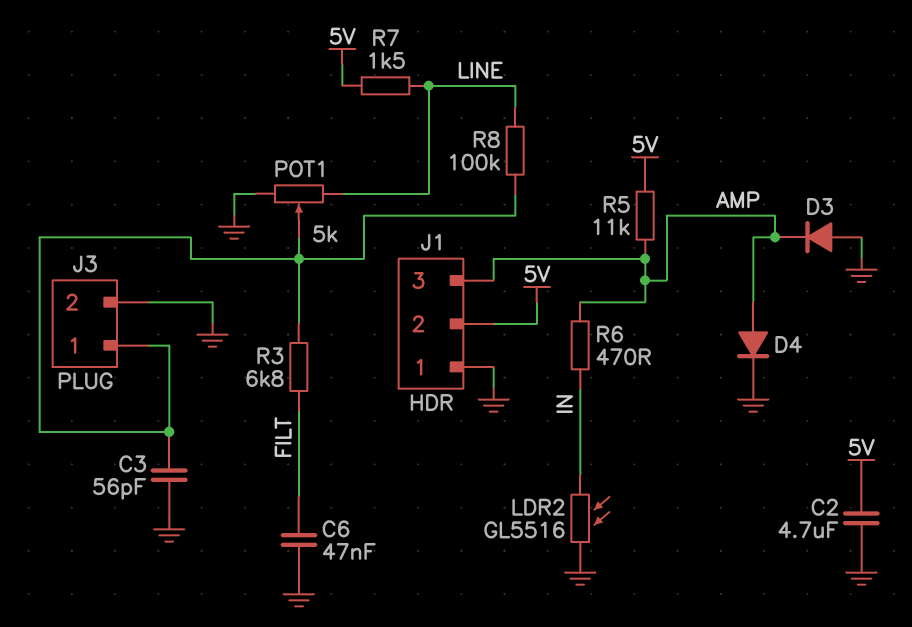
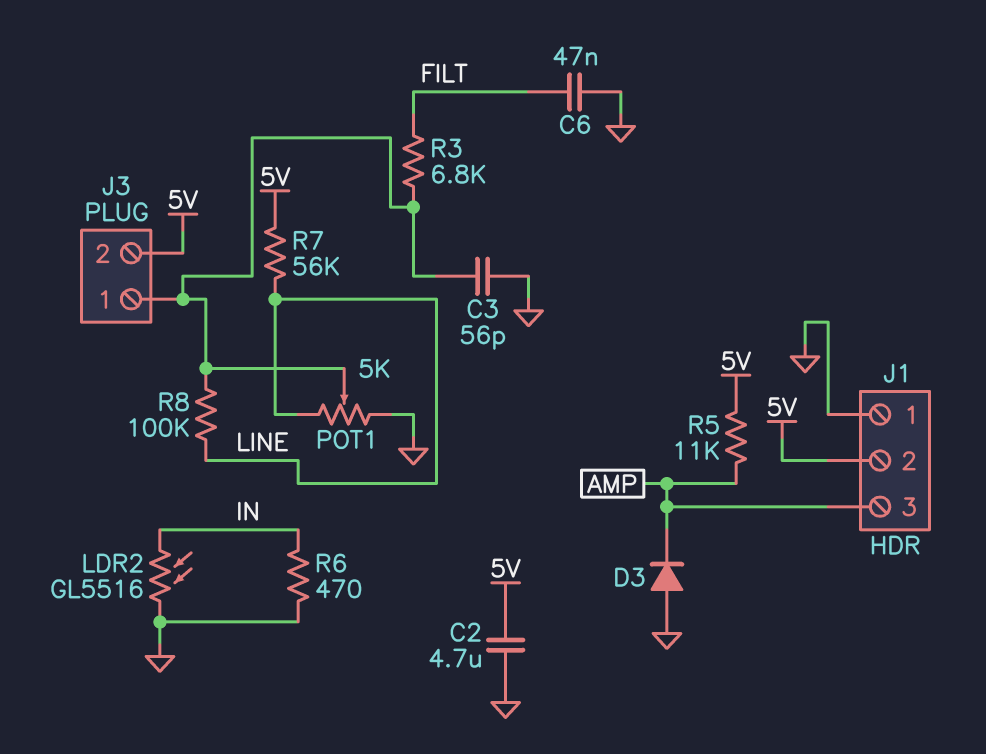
D4: diode (A AMP, K GND) -> none
J3 pin 2: GND -> 5V
R6: 470 (AMP, IN) -> 470 (GND, IN)
R7: 1.5k (5V, LINE) -> 56k (5V, LINE)

